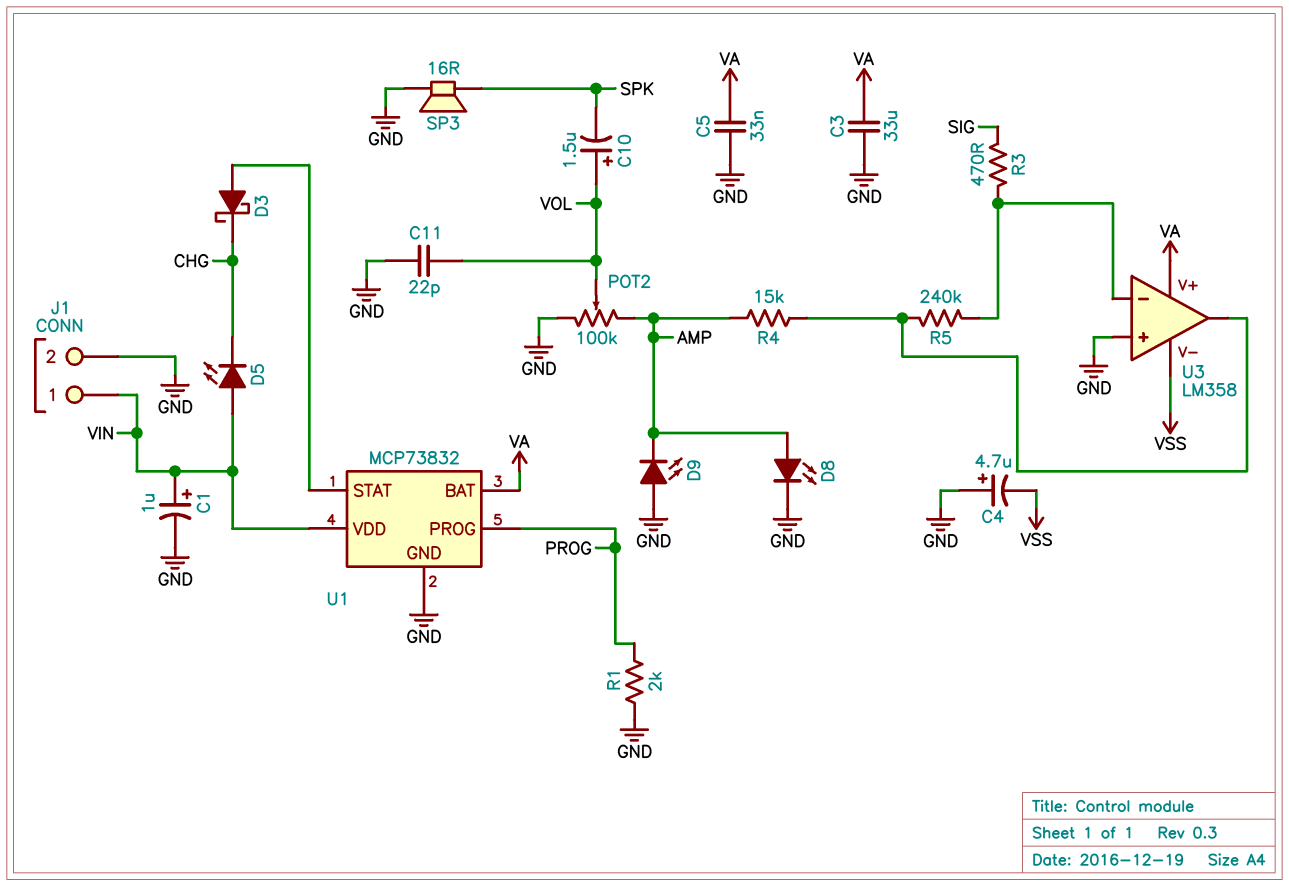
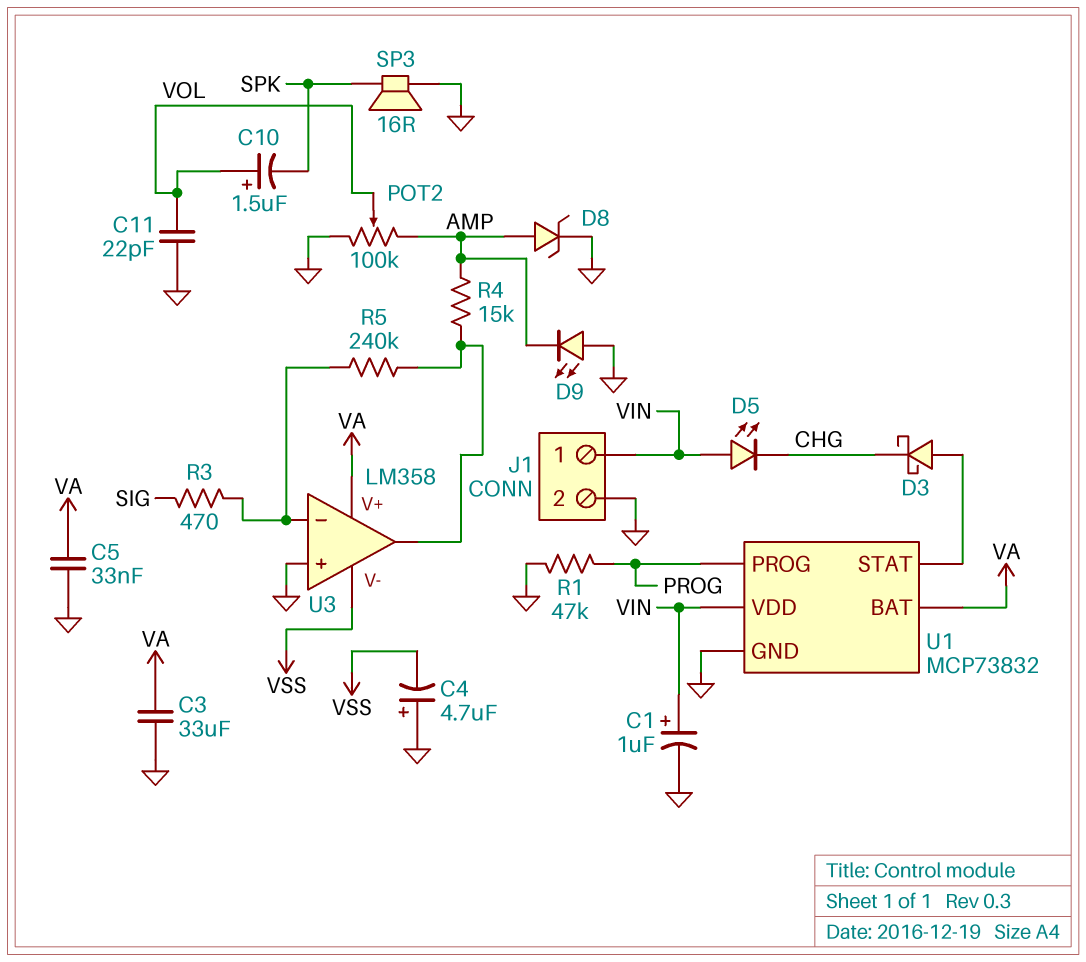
D8: LED (A AMP, K GND) -> zener (A AMP, K GND)
R1: 2k (GND, PROG) -> 47k (GND, PROG)

